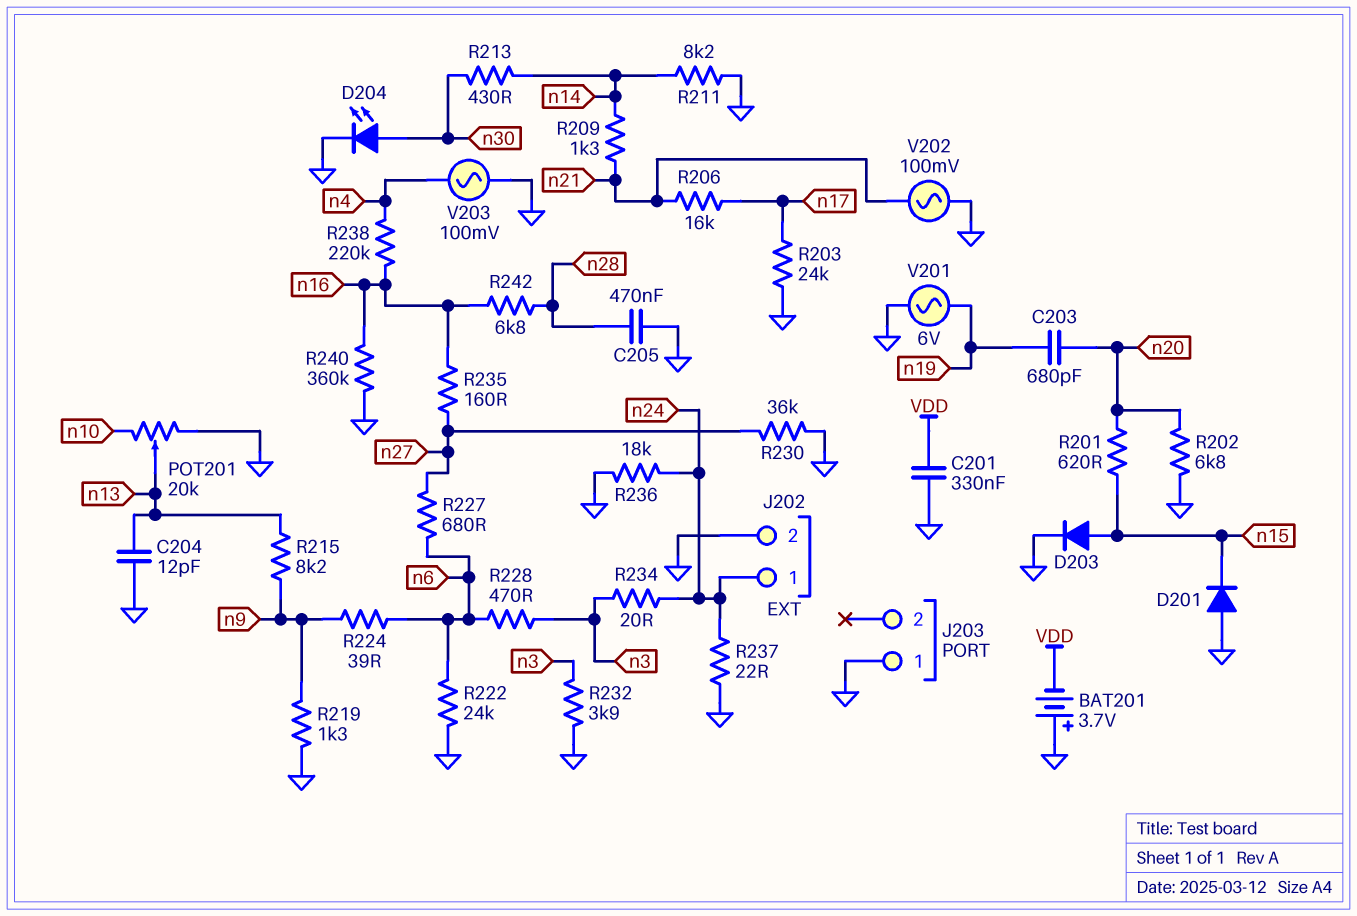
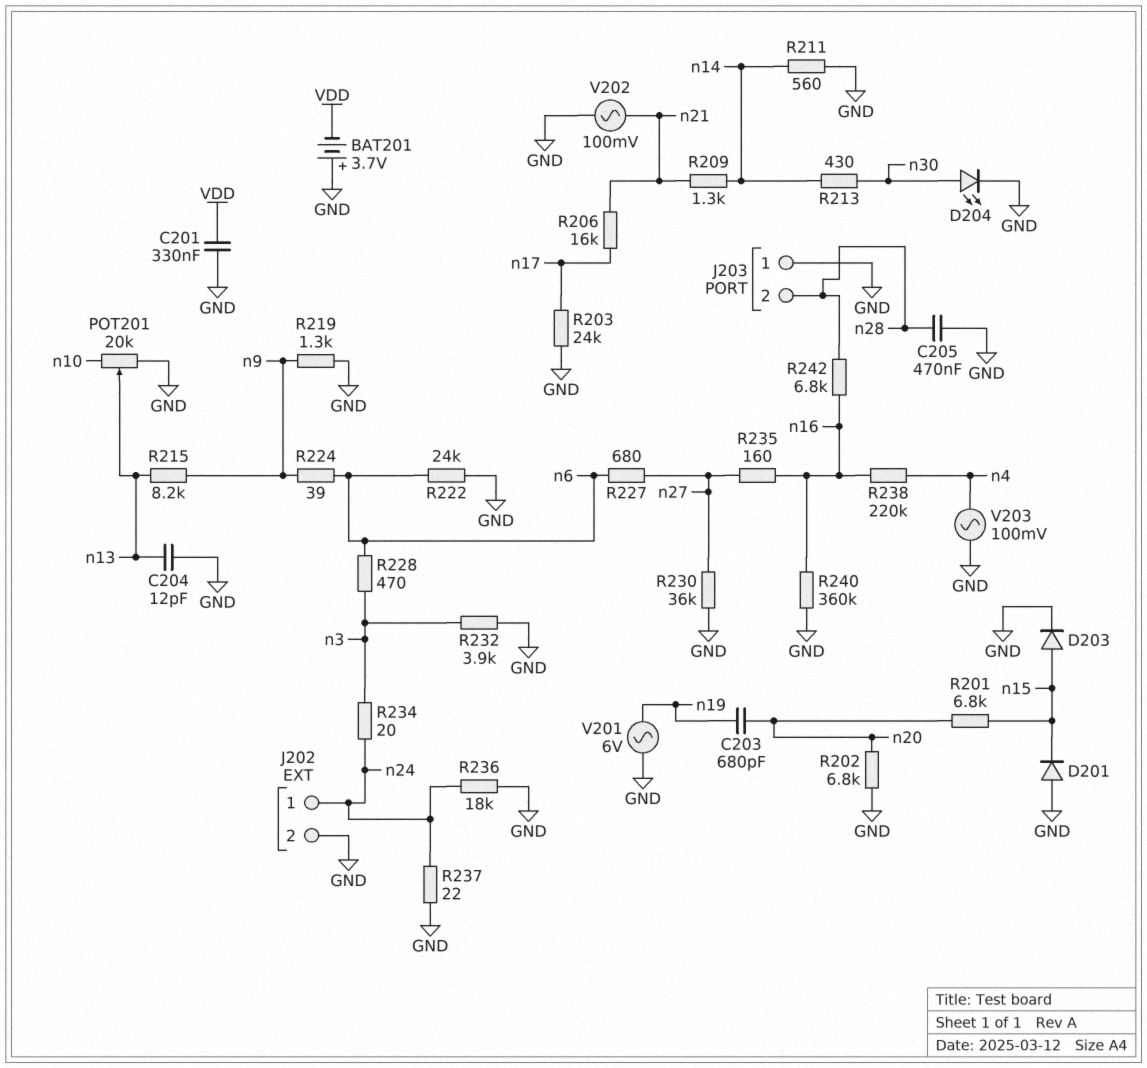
J203 pin 2: none -> n28
R201: 620 (n15, n20) -> 6.8k (n15, n20)
R211: 8.2k (GND, n14) -> 560 (GND, n14)

